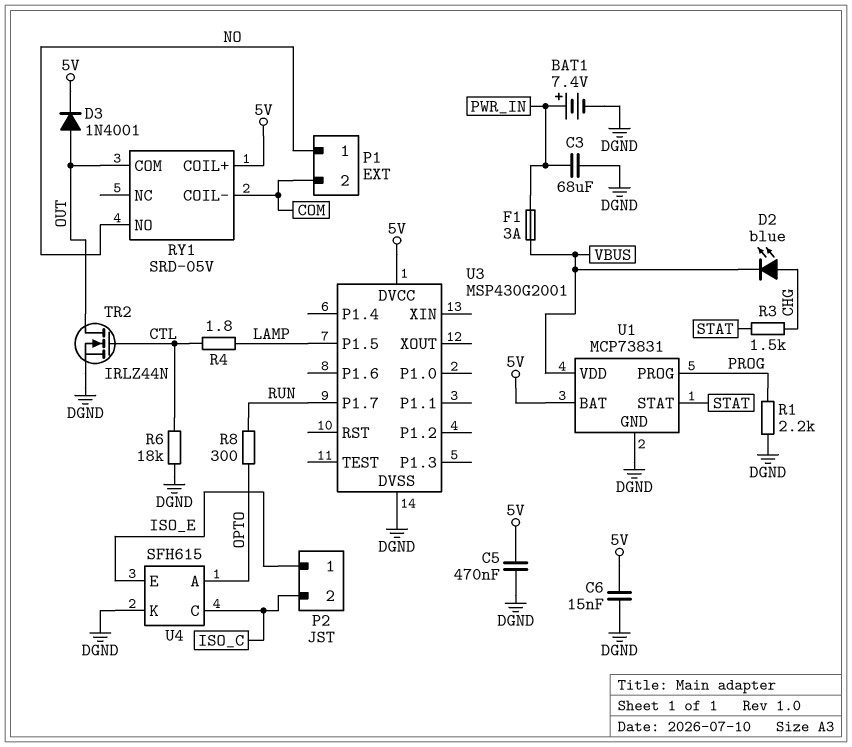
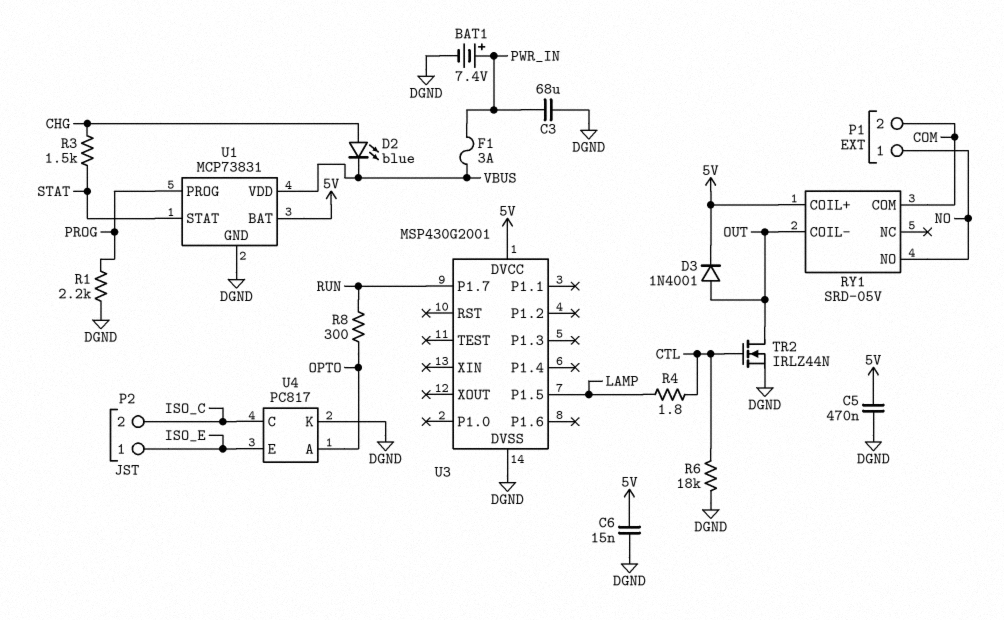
RY1 pin COIL-: COM -> OUT
RY1 pin COM: OUT -> COM
U4: SFH615 -> PC817

